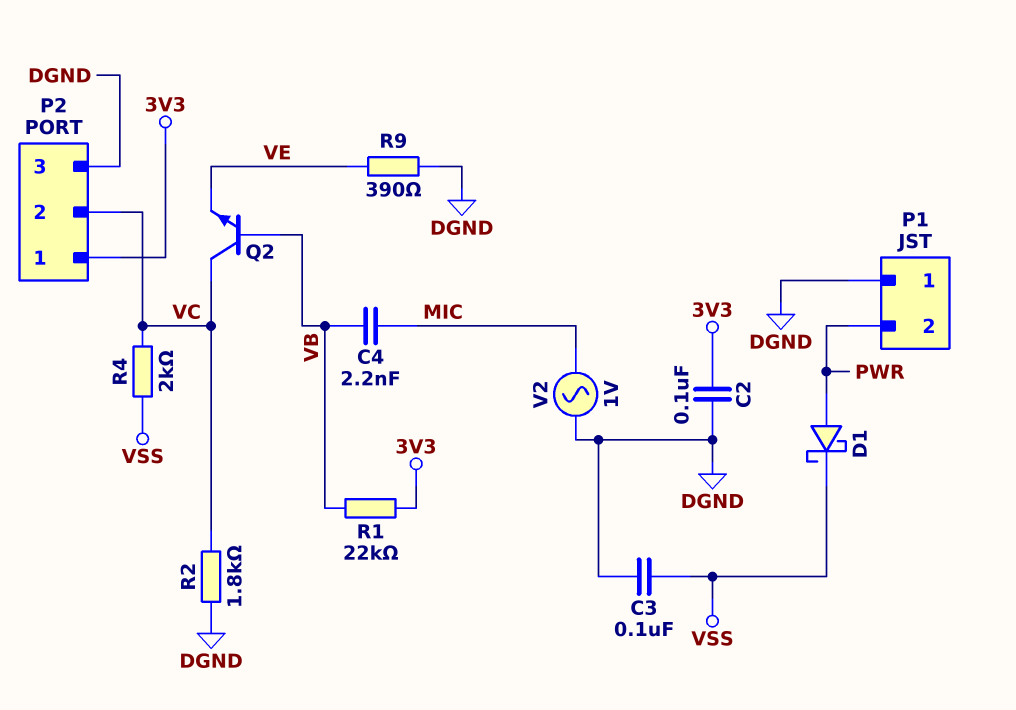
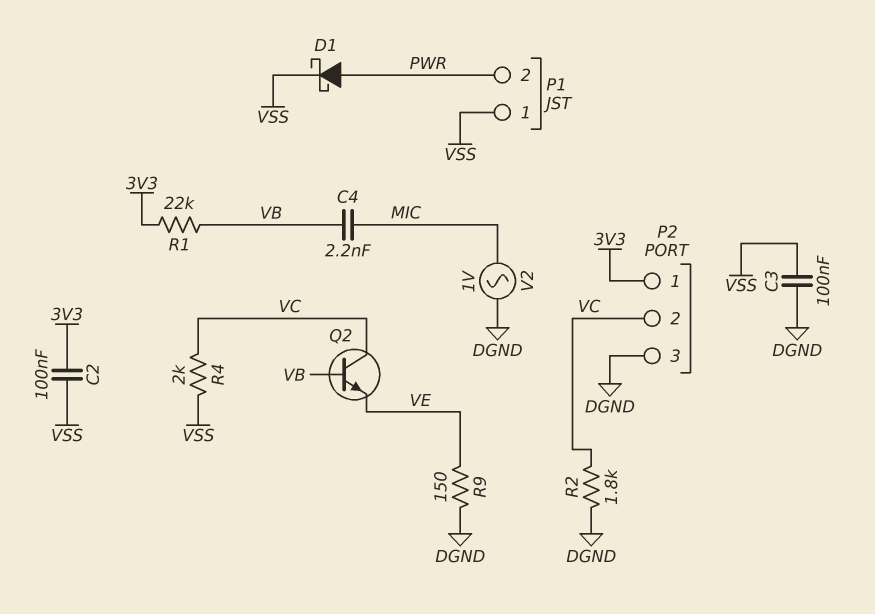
C2: 100nF (3V3, DGND) -> 100nF (3V3, VSS)
P1 pin 1: DGND -> VSS
R9: 390 (DGND, VE) -> 150 (DGND, VE)

